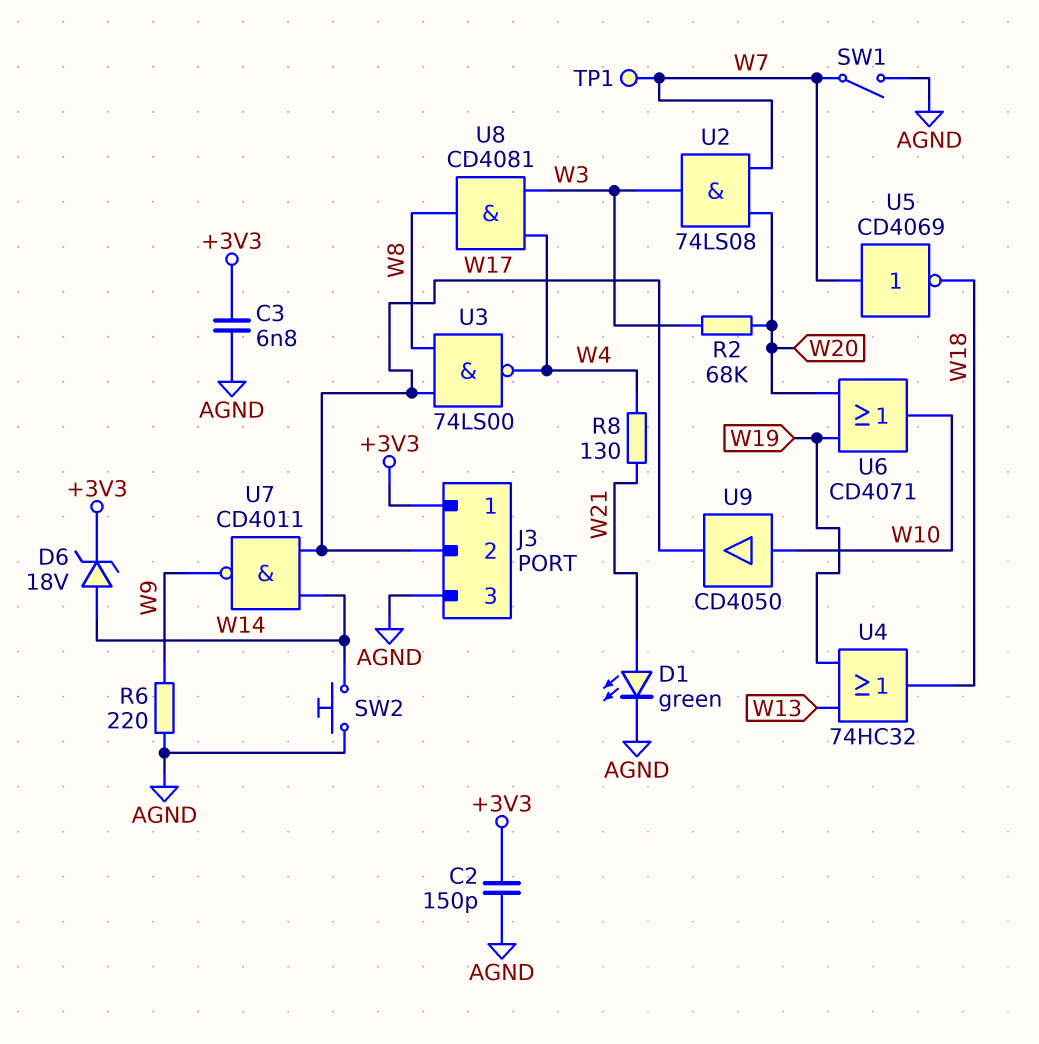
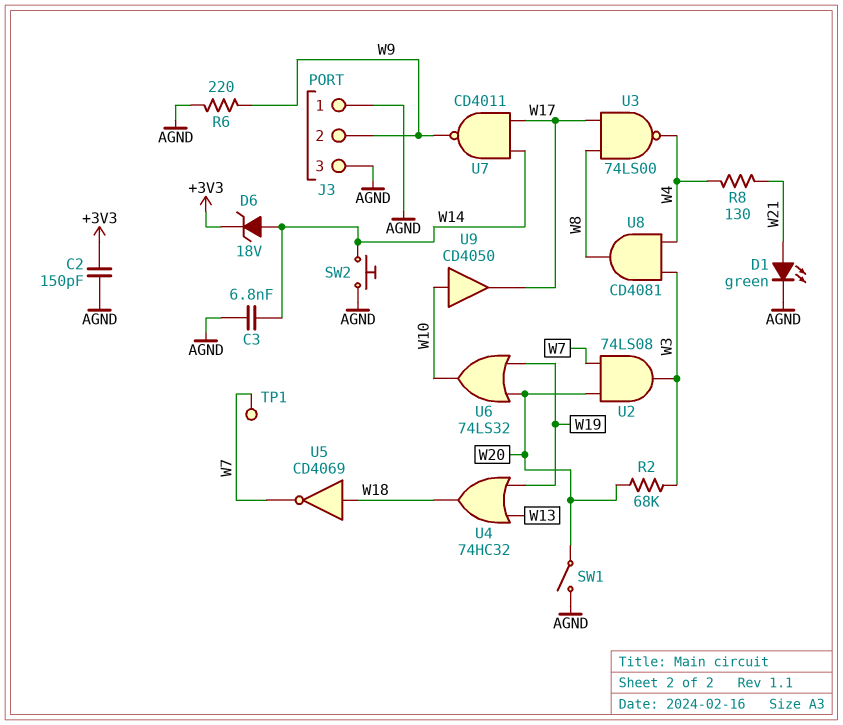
C3: 6.8nF (+3V3, AGND) -> 6.8nF (AGND, W14)
J3 pin 1: +3V3 -> AGND
J3 pin 2: W17 -> W9
SW1: switch (AGND, W7) -> switch (AGND, W20)
U5: NOT CD4069 (in W7, out W18) -> NOT CD4069 (in W18, out W7)
U6: OR CD4071 (in W19, in W20, out W10) -> OR 74LS32 (in W19, in W20, out W10)

